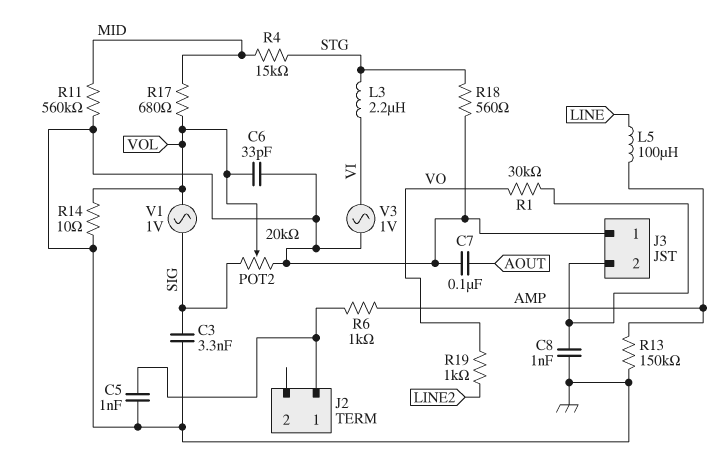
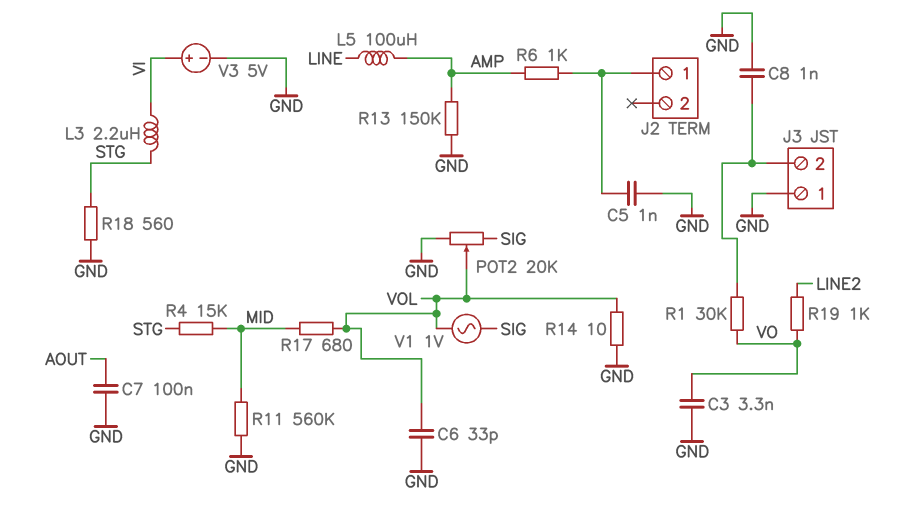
C3: 3.3nF (GND, SIG) -> 3.3nF (GND, VO)
V3: AC 1V (GND, VI) -> 5V (plus VI, minus GND)

